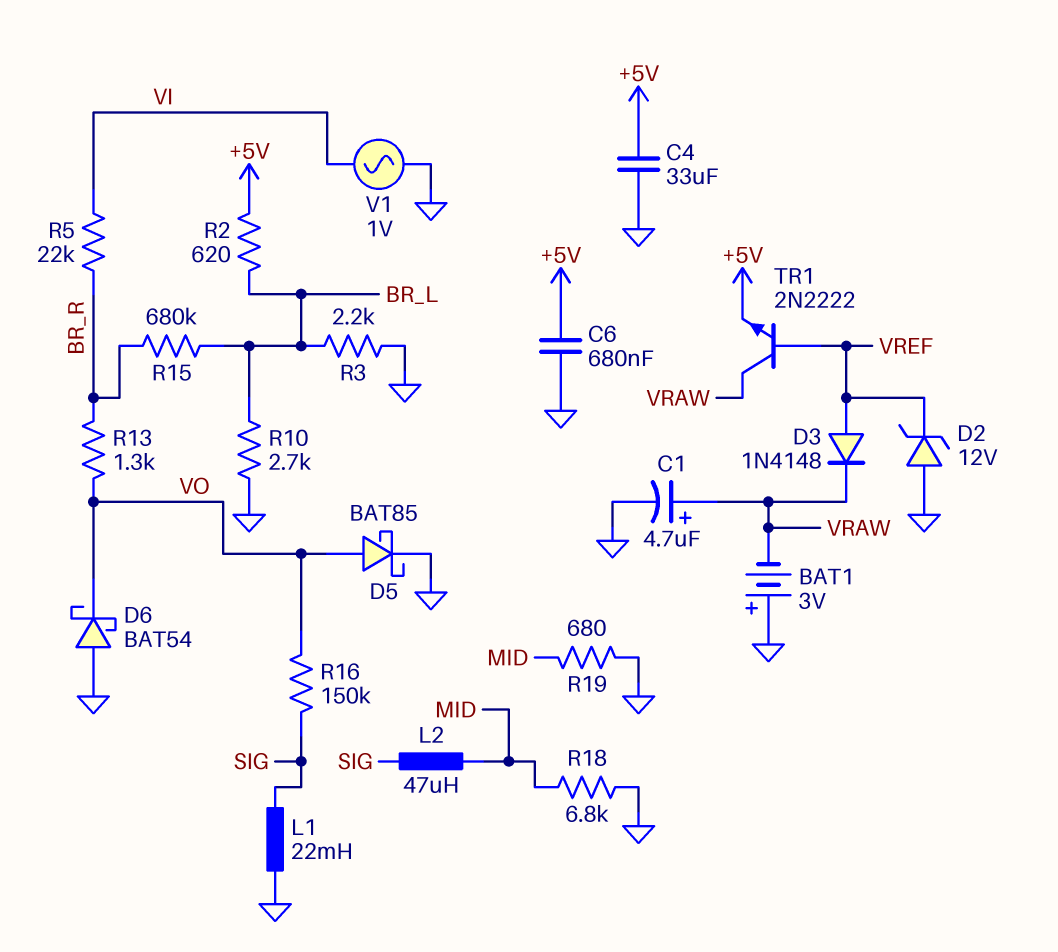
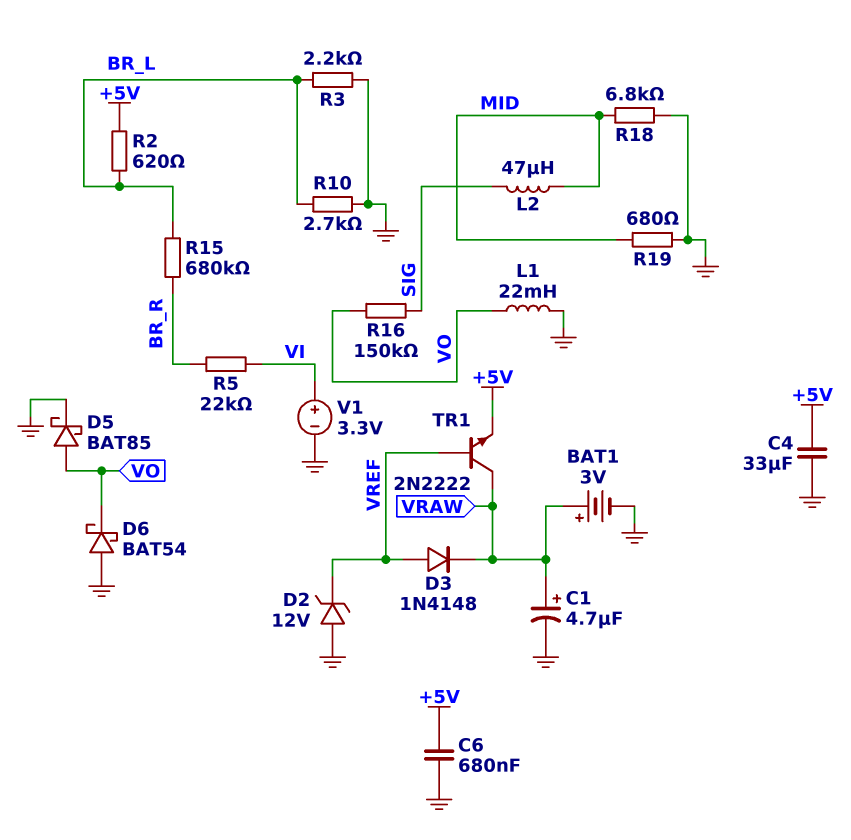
BAT1: 3V (plus GND, minus VRAW) -> 3V (plus VRAW, minus GND)
L1: 22mH (GND, SIG) -> 22mH (GND, VO)
R13: 1.3k (BR_R, VO) -> none
V1: AC 1V (GND, VI) -> 3.3V (plus VI, minus GND)

